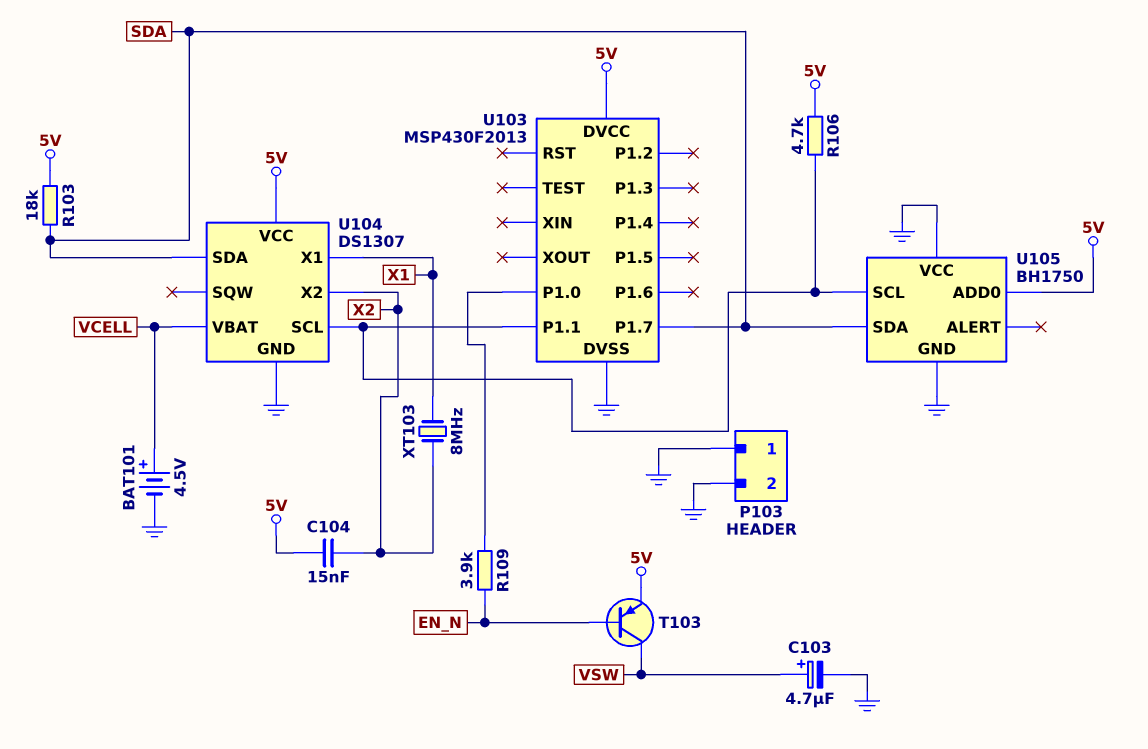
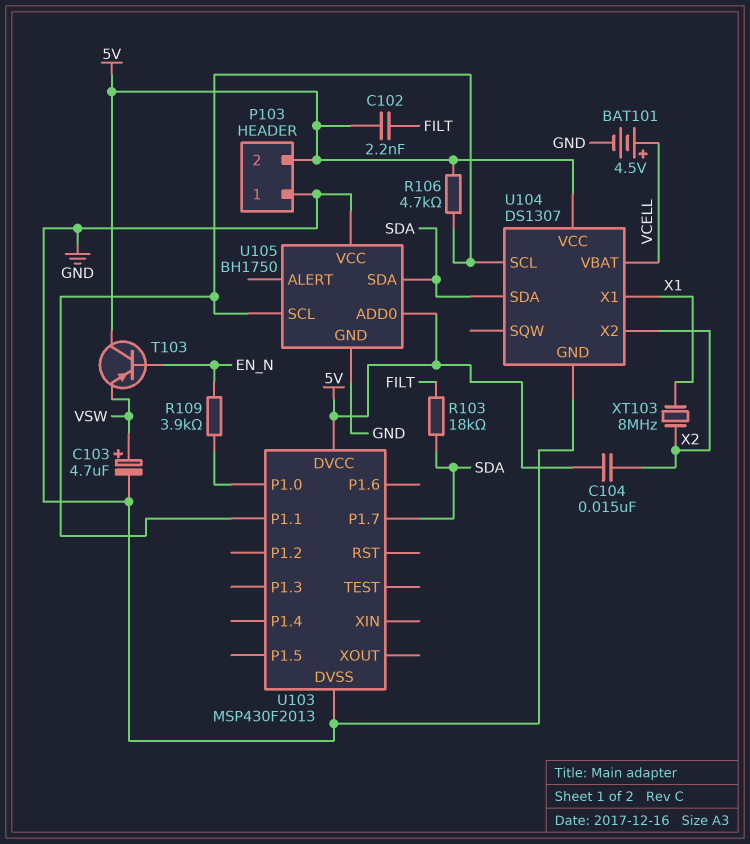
C102: none -> 2.2nF (5V, FILT)
P103 pin 2: GND -> 5V
R103: 18k (5V, SDA) -> 18k (FILT, SDA)
T103: PNP (B EN_N, C VSW, E 5V) -> PNP (B EN_N, C 5V, E VSW)

